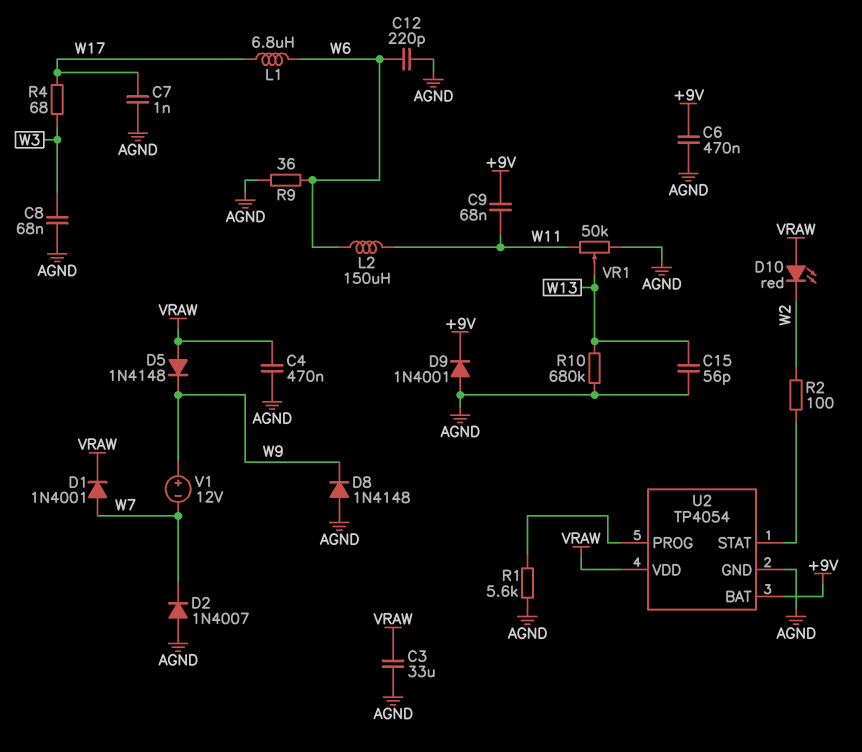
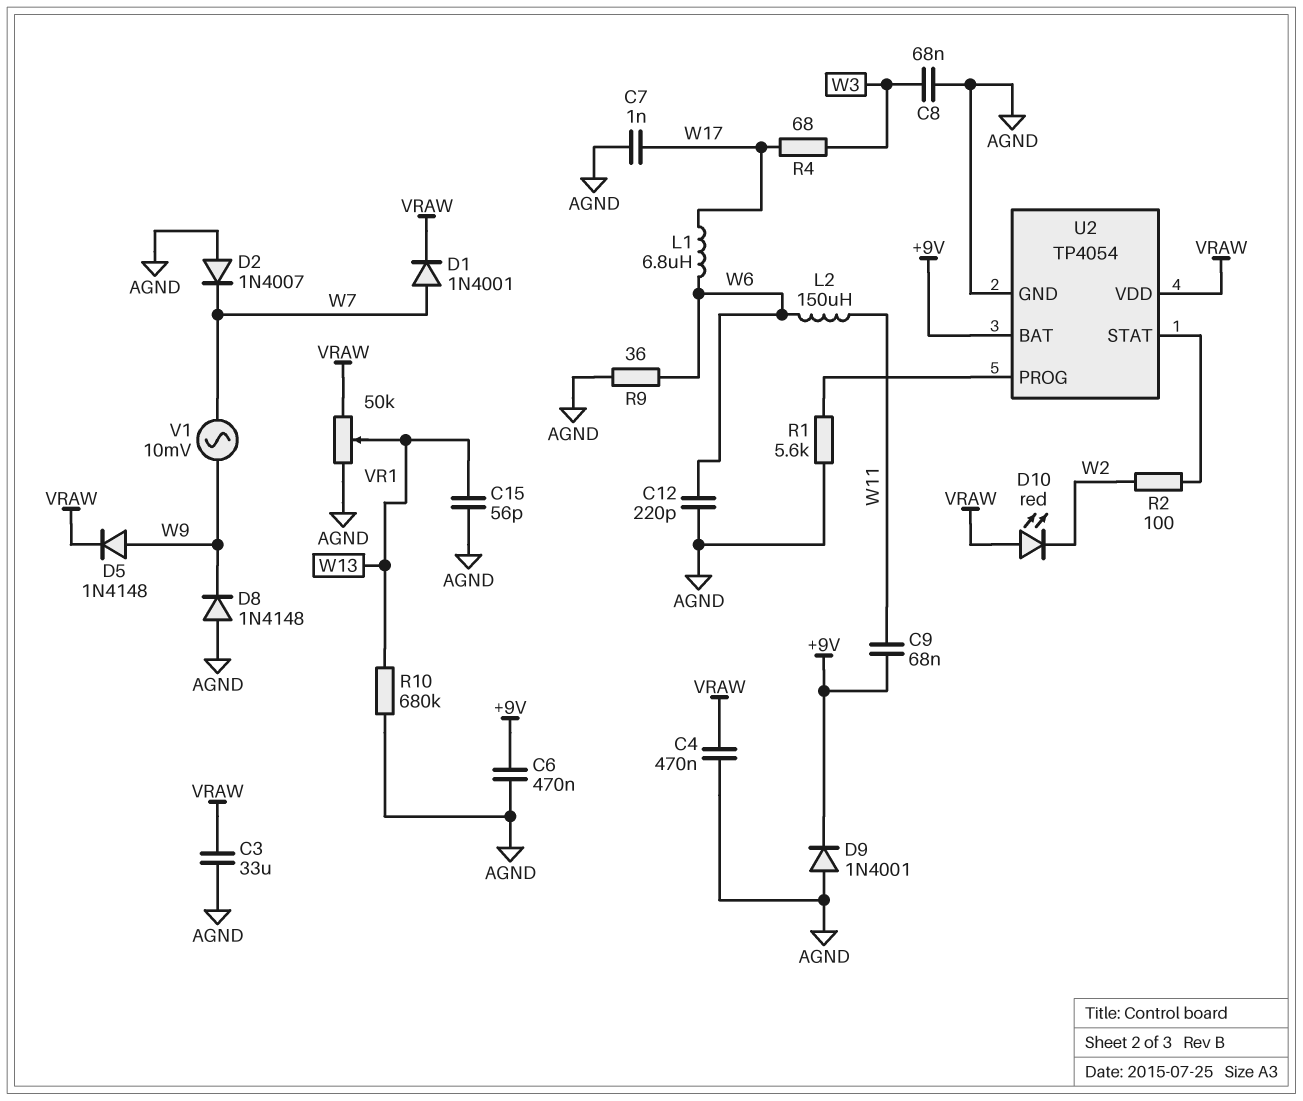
D5: diode 1N4148 (A VRAW, K W9) -> diode 1N4148 (A W9, K VRAW)
V1: 12V (plus W9, minus W7) -> AC 10mV (W7, W9)
VR1: 50k (AGND, W11, wiper W13) -> 50k (AGND, VRAW, wiper W13)

